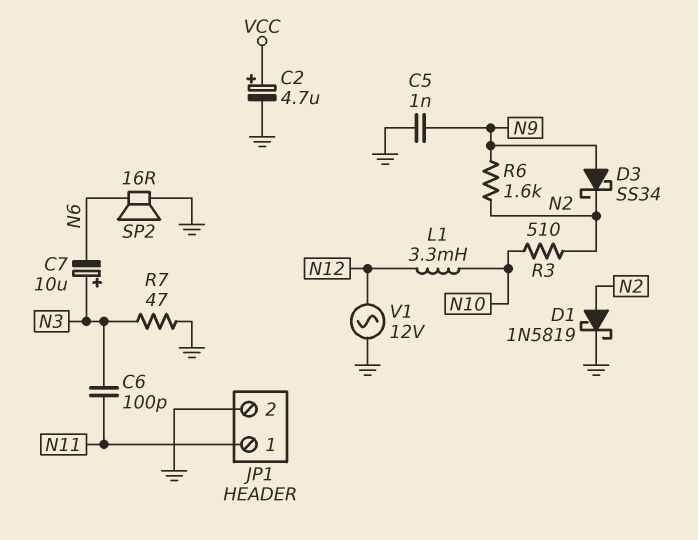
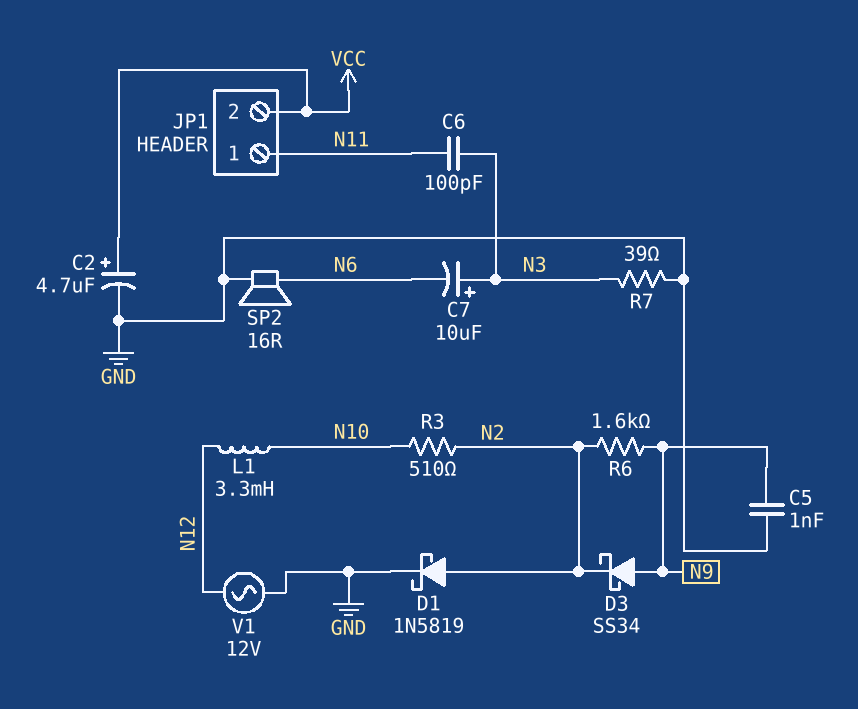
JP1 pin 2: GND -> VCC
R7: 47 (GND, N3) -> 39 (GND, N3)

